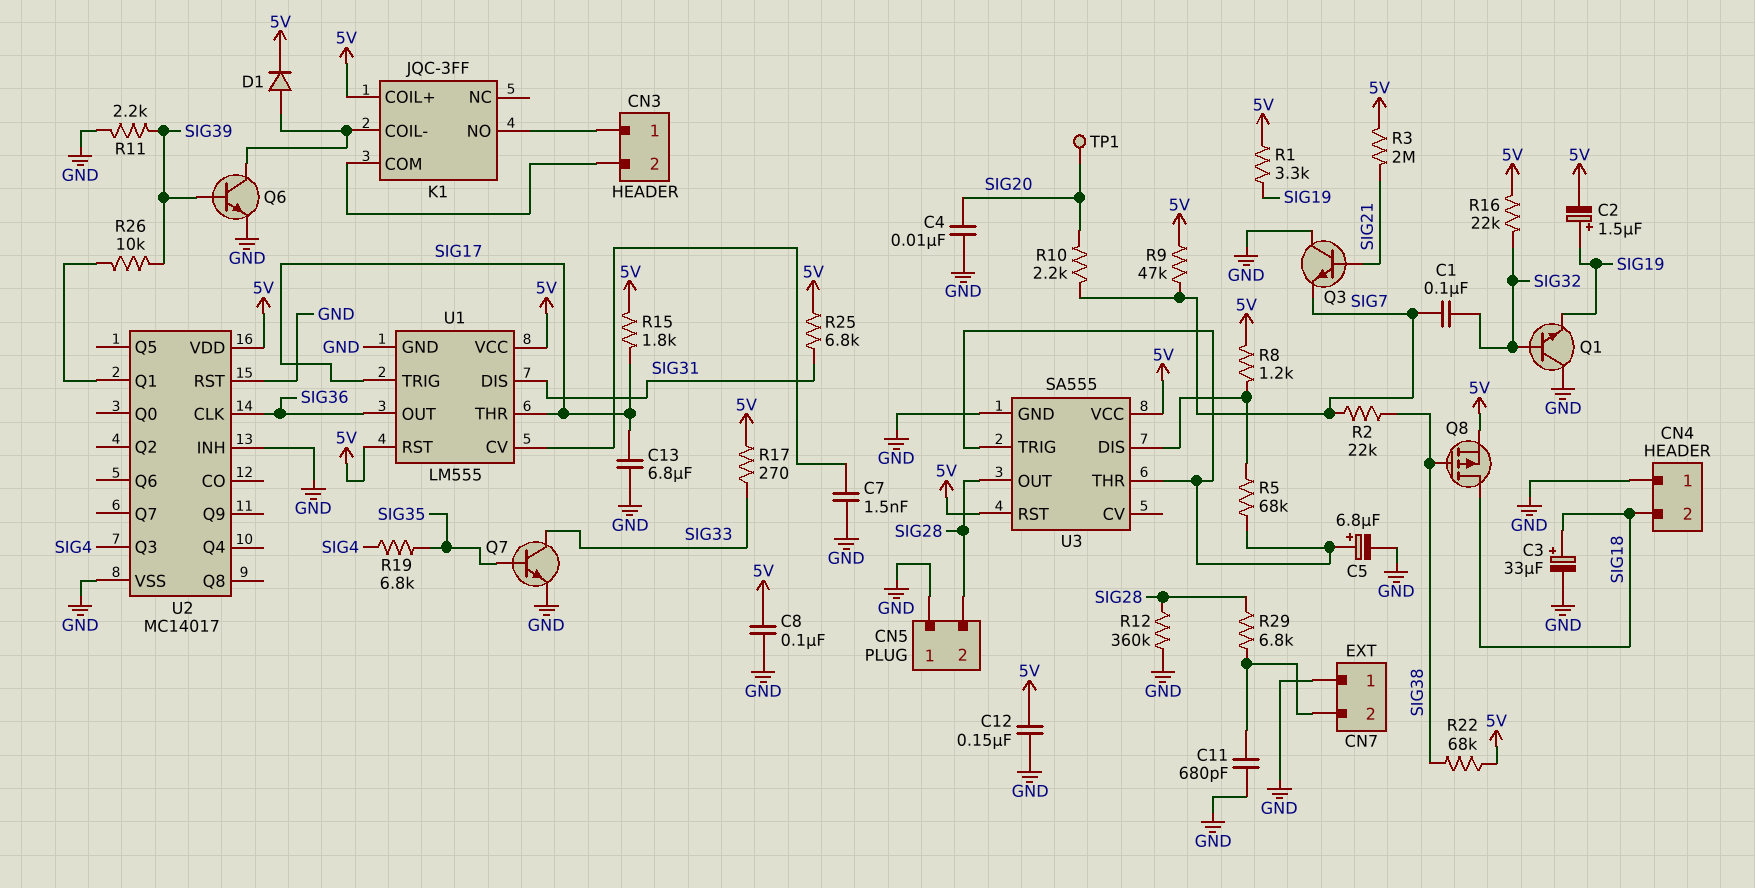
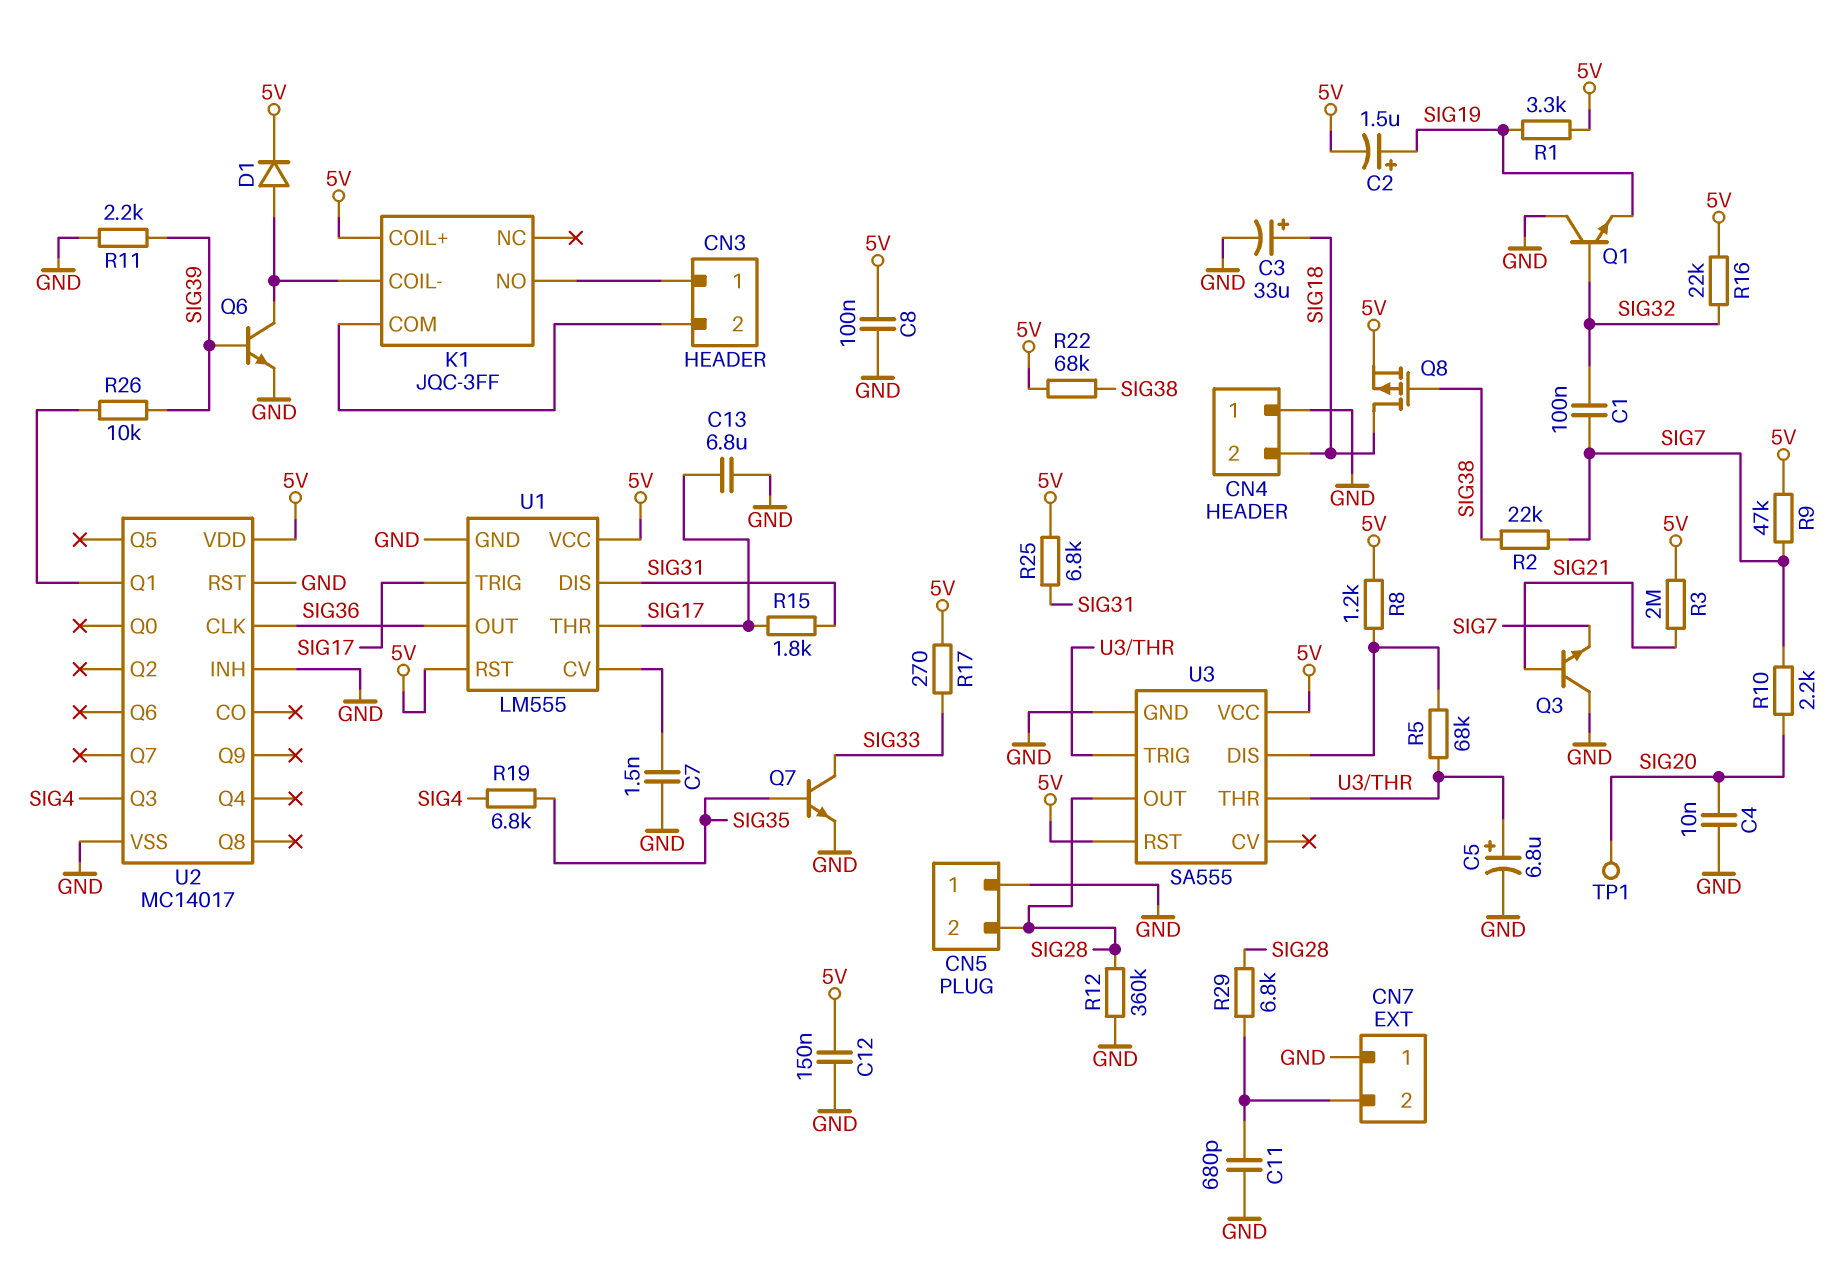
R15: 1.8k (5V, SIG17) -> 1.8k (SIG17, SIG31)

